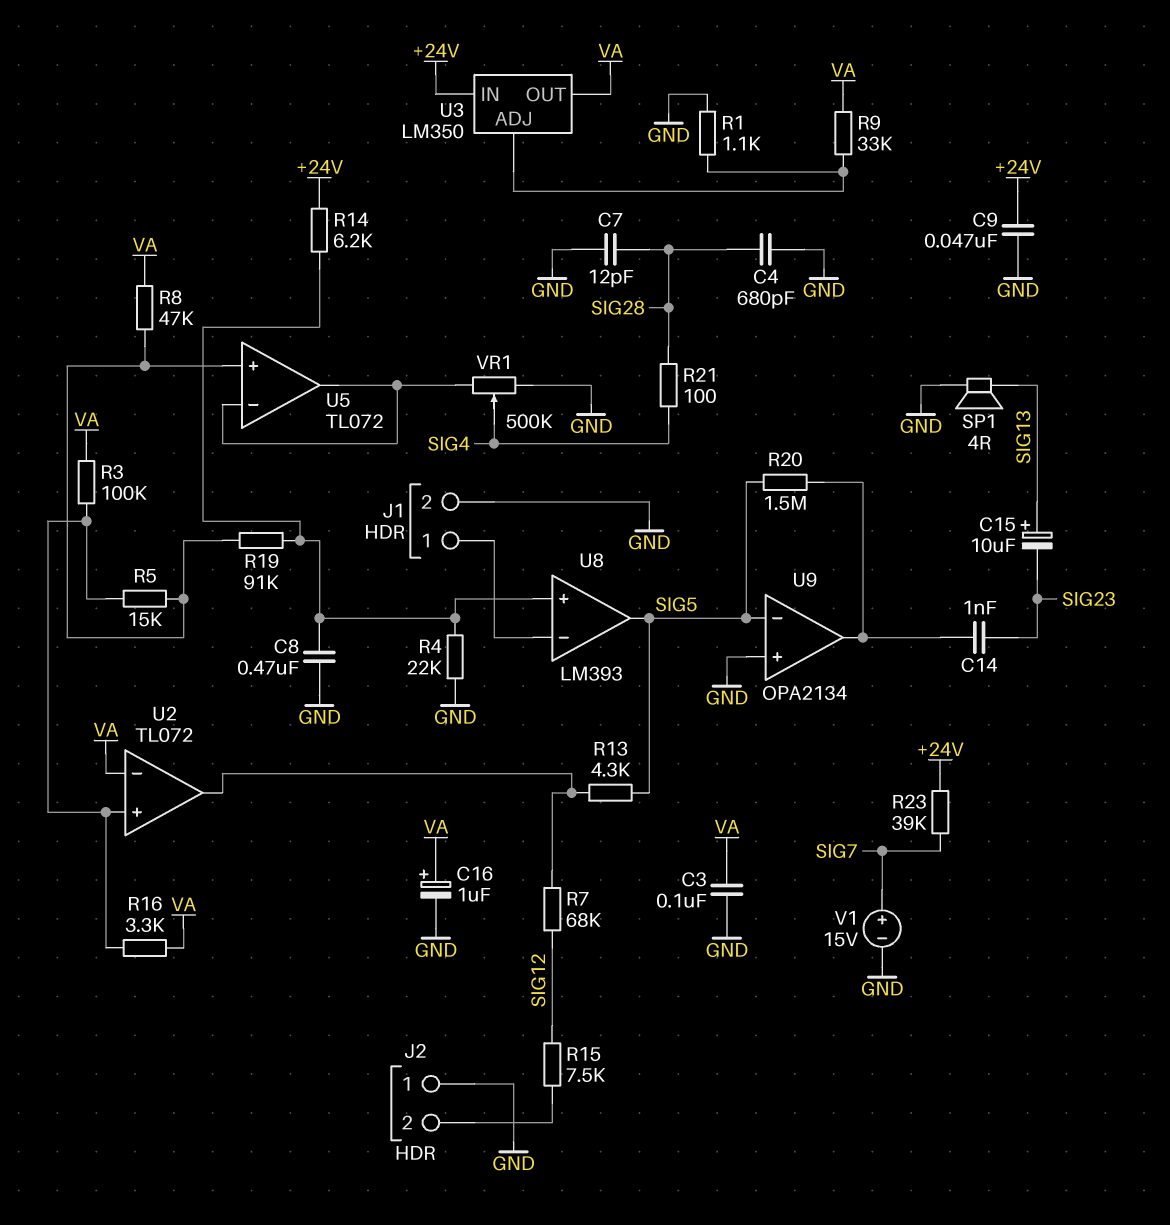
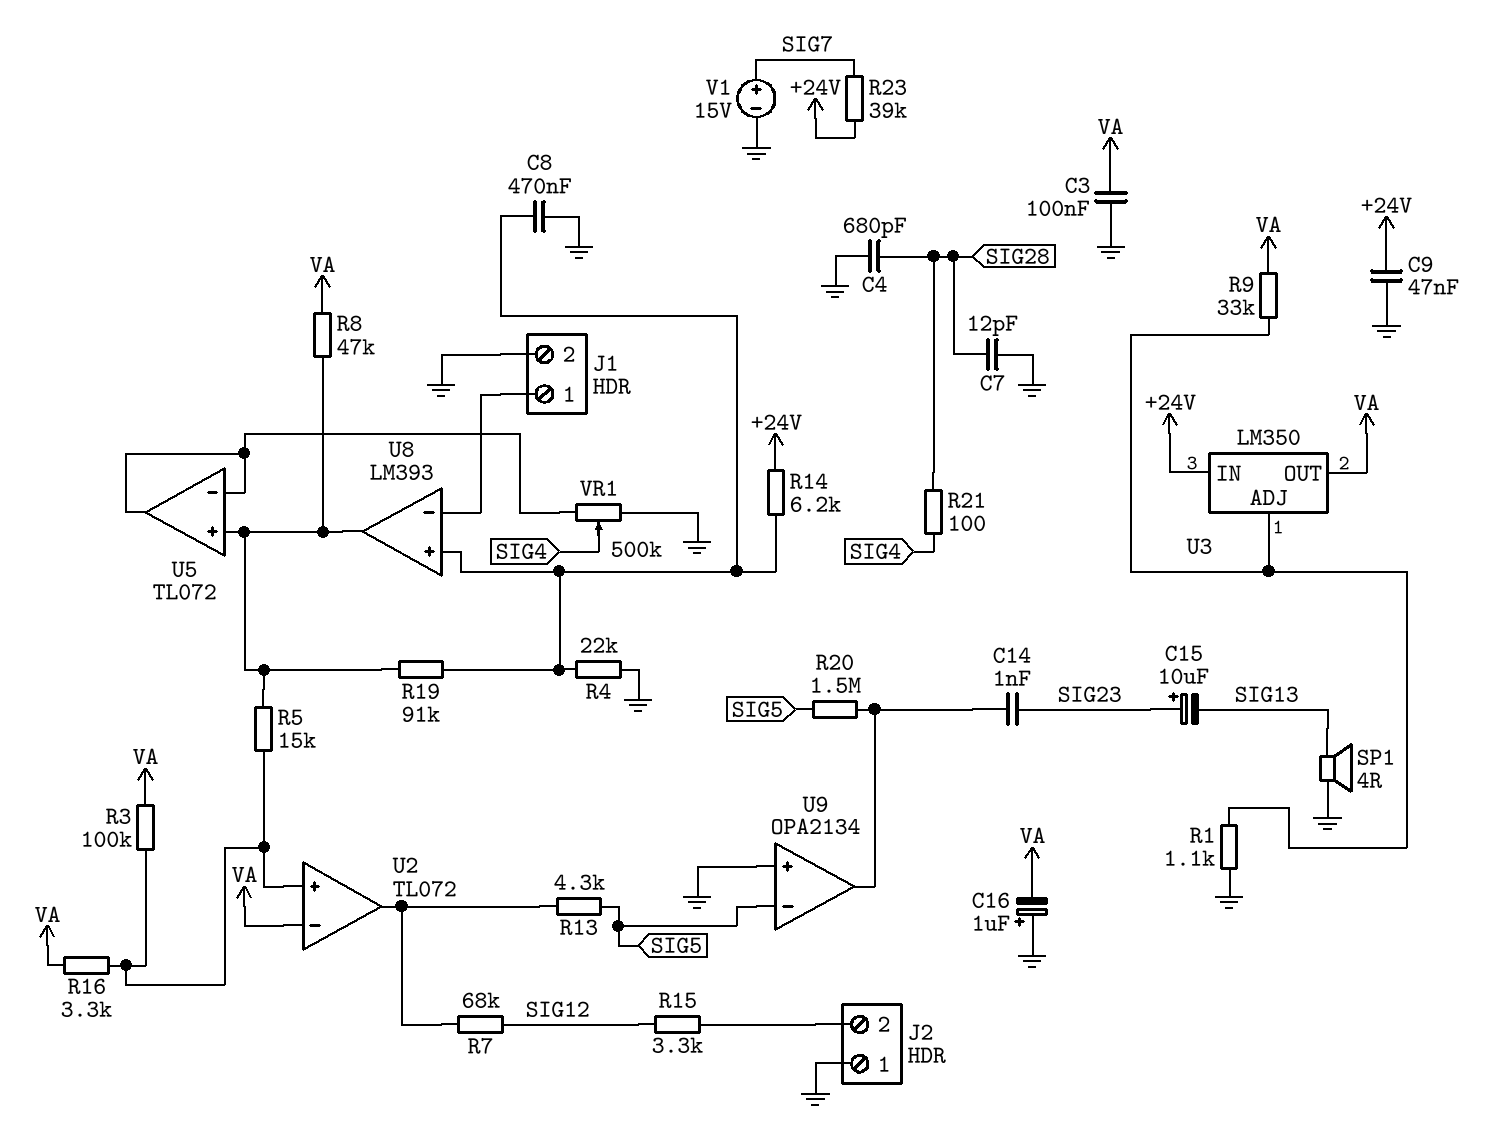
C15: 10uF (plus SIG13, minus SIG23) -> 10uF (plus SIG23, minus SIG13)
C16: 1uF (plus VA, minus GND) -> 1uF (plus GND, minus VA)
R15: 7.5k (J2/2, SIG12) -> 3.3k (J2/2, SIG12)
U8 pin out: SIG5 -> U5/in+

